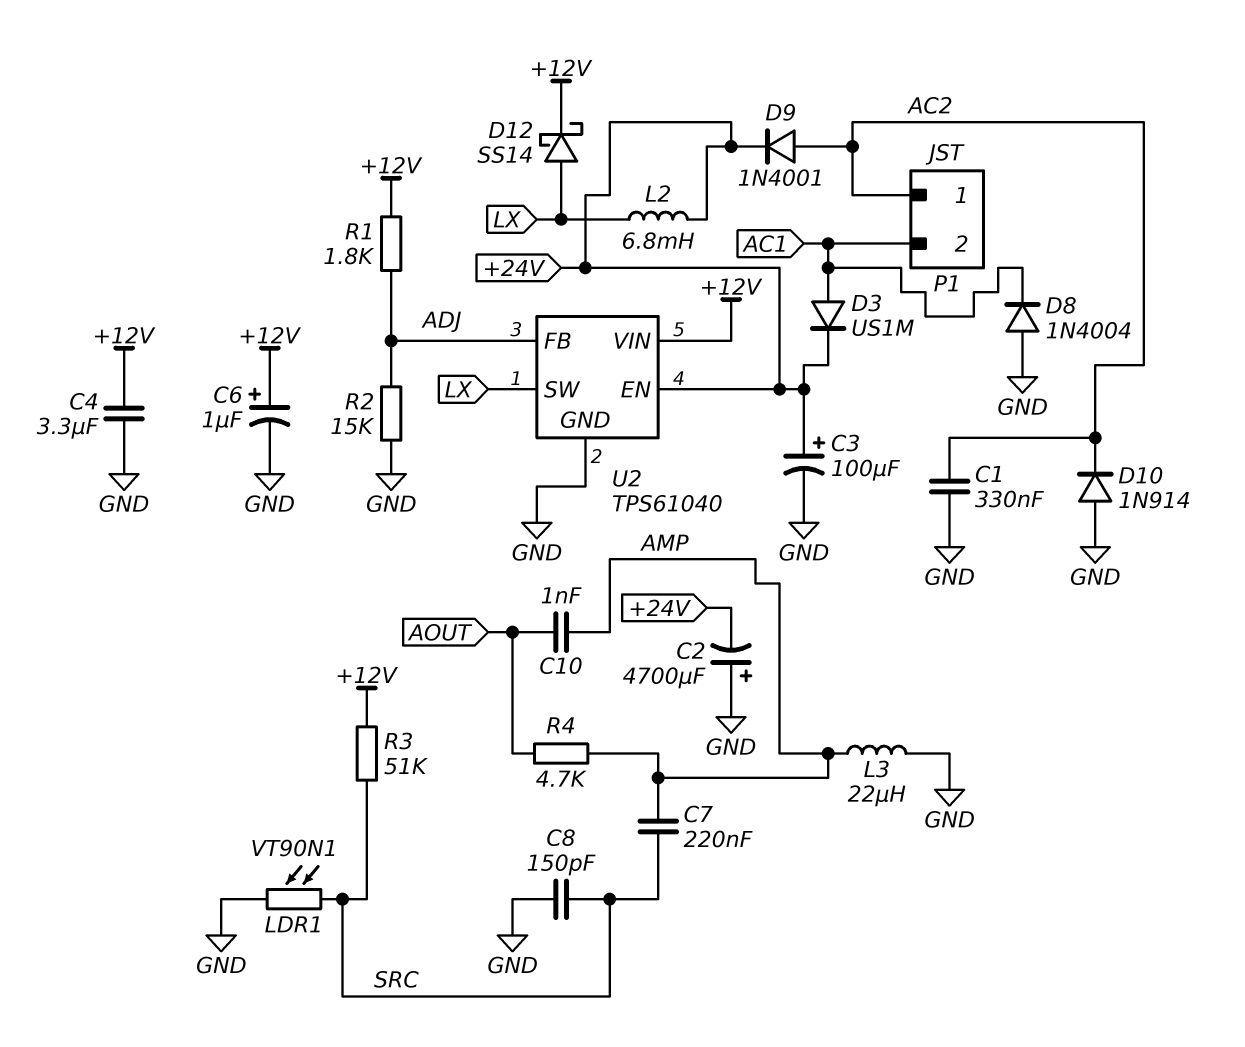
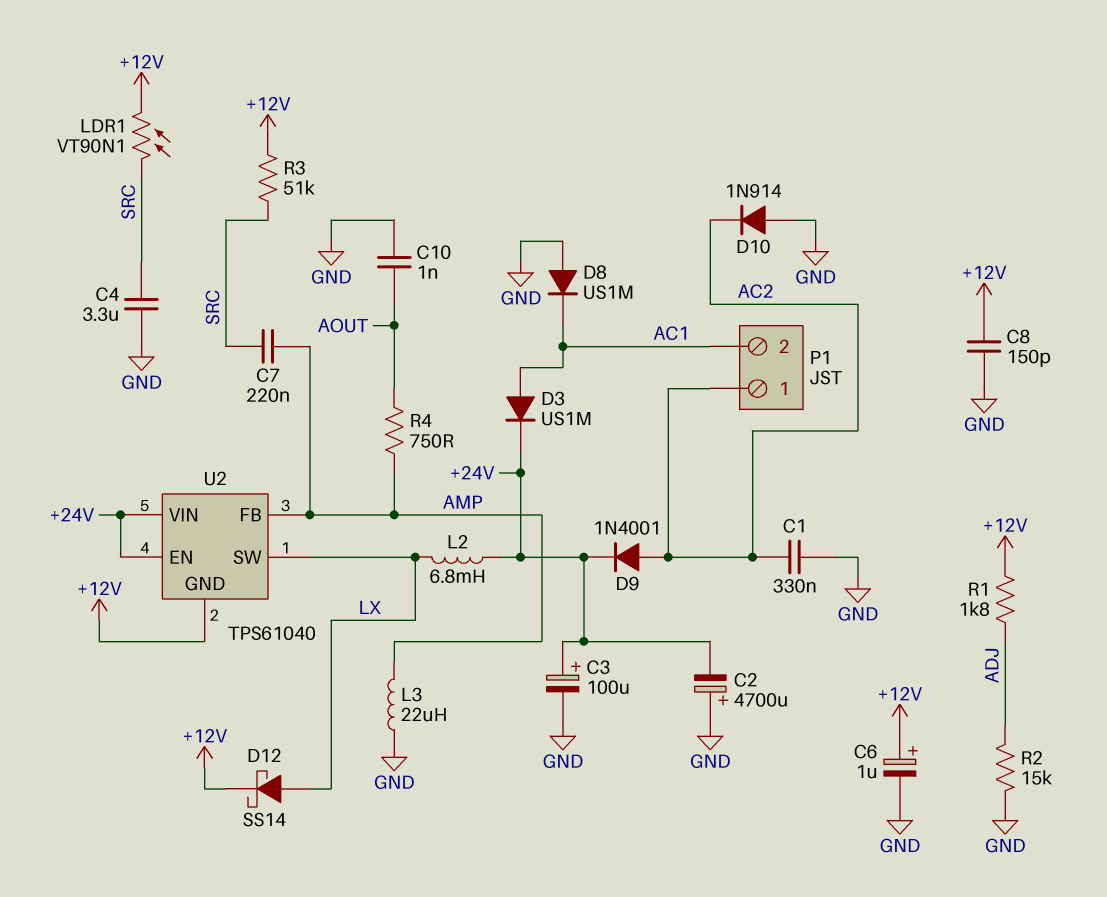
C4: 3.3uF (+12V, GND) -> 3.3uF (GND, SRC)
C8: 150pF (GND, SRC) -> 150pF (+12V, GND)
C10: 1nF (AMP, AOUT) -> 1nF (AOUT, GND)
D8: diode 1N4004 (A GND, K AC1) -> diode US1M (A GND, K AC1)
LDR1: VT90N1 (GND, SRC) -> VT90N1 (+12V, SRC)
R4: 4.7k (AMP, AOUT) -> 750 (AMP, AOUT)
U2 pin FB: ADJ -> AMP
U2 pin GND: GND -> +12V
U2 pin VIN: +12V -> +24V

